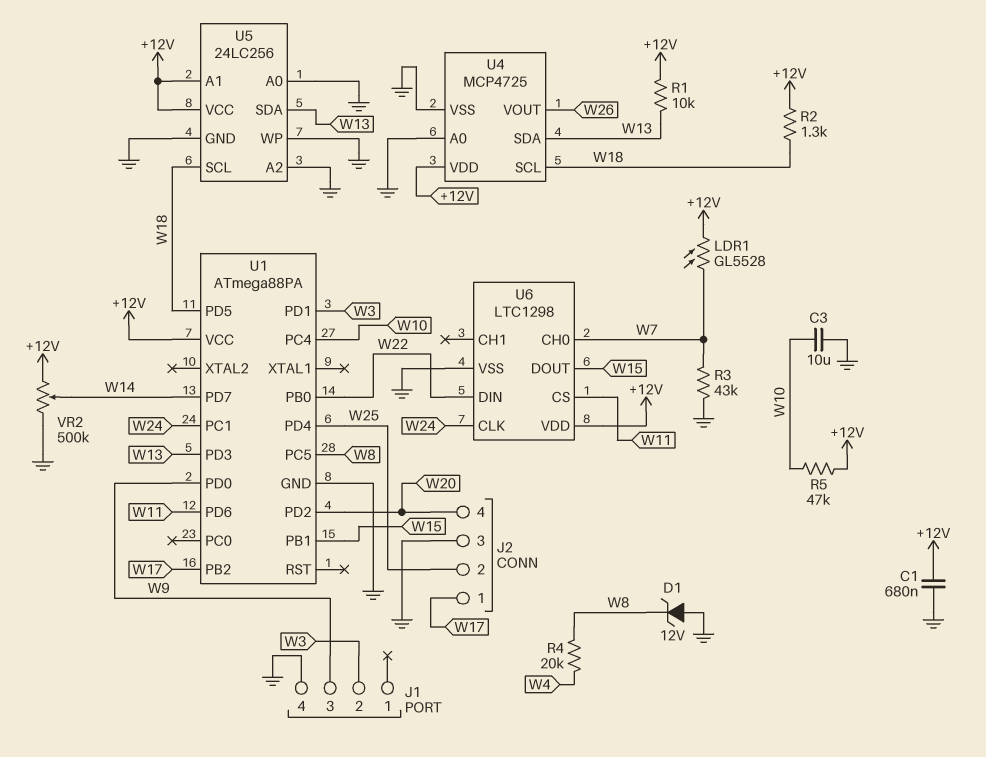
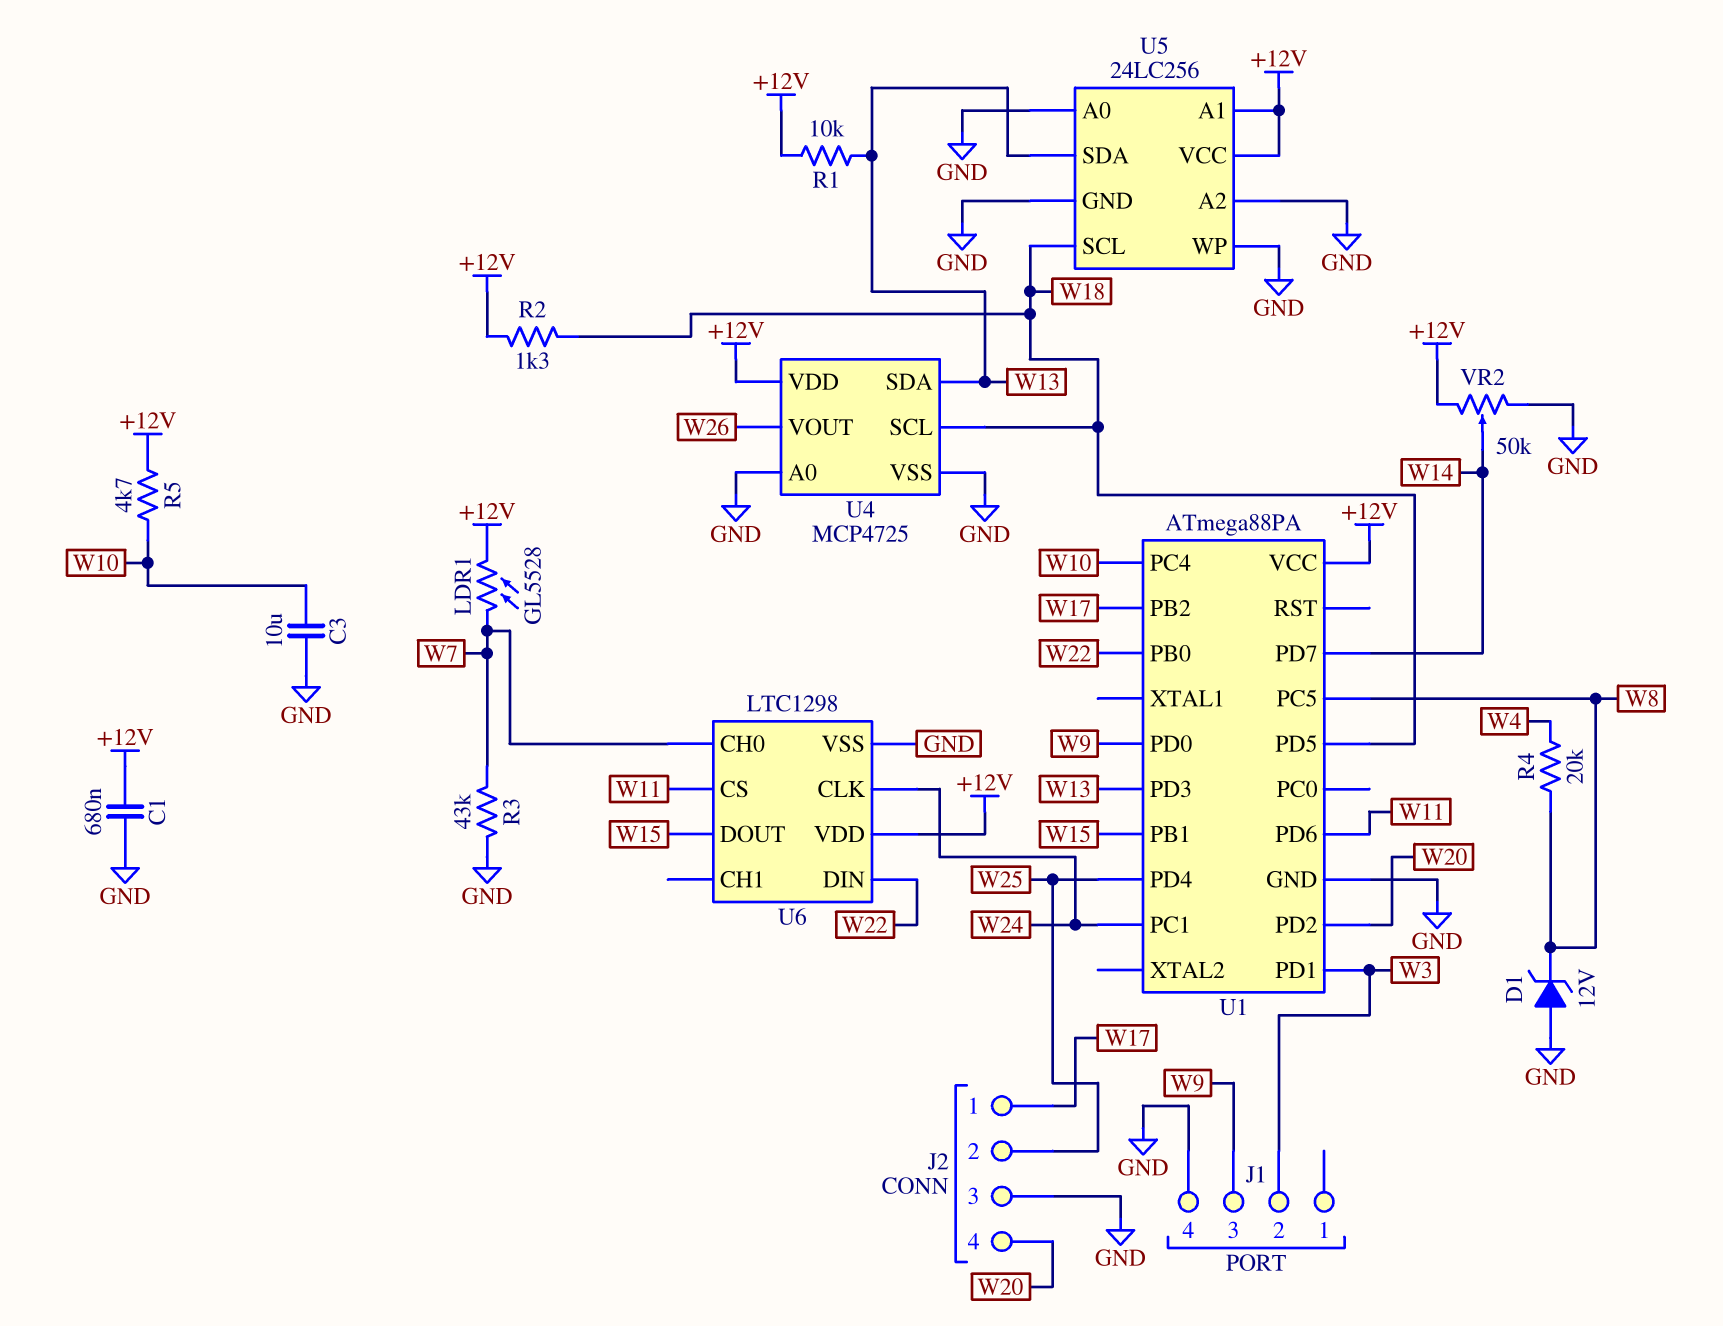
R5: 47k (+12V, W10) -> 4.7k (+12V, W10)
VR2: 500k (+12V, GND, wiper W14) -> 50k (+12V, GND, wiper W14)

